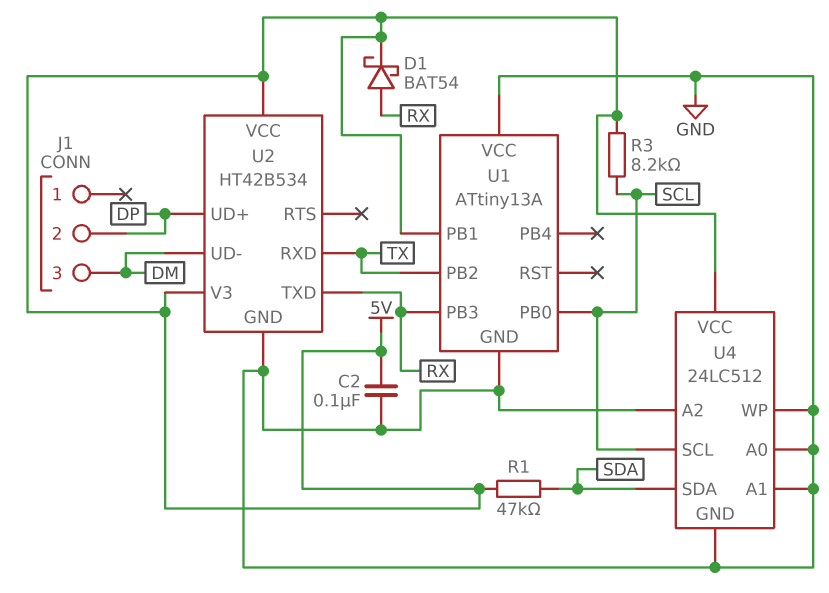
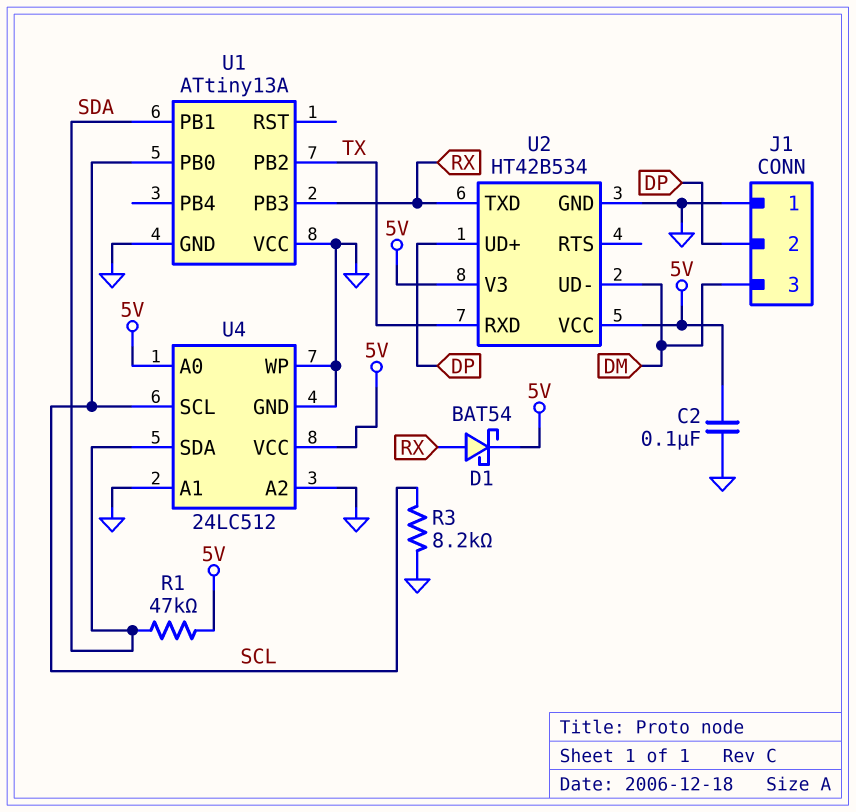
J1 pin 1: none -> GND
R3: 8.2k (5V, SCL) -> 8.2k (GND, SCL)
U1 pin PB1: 5V -> SDA
U4 pin A0: GND -> 5V

